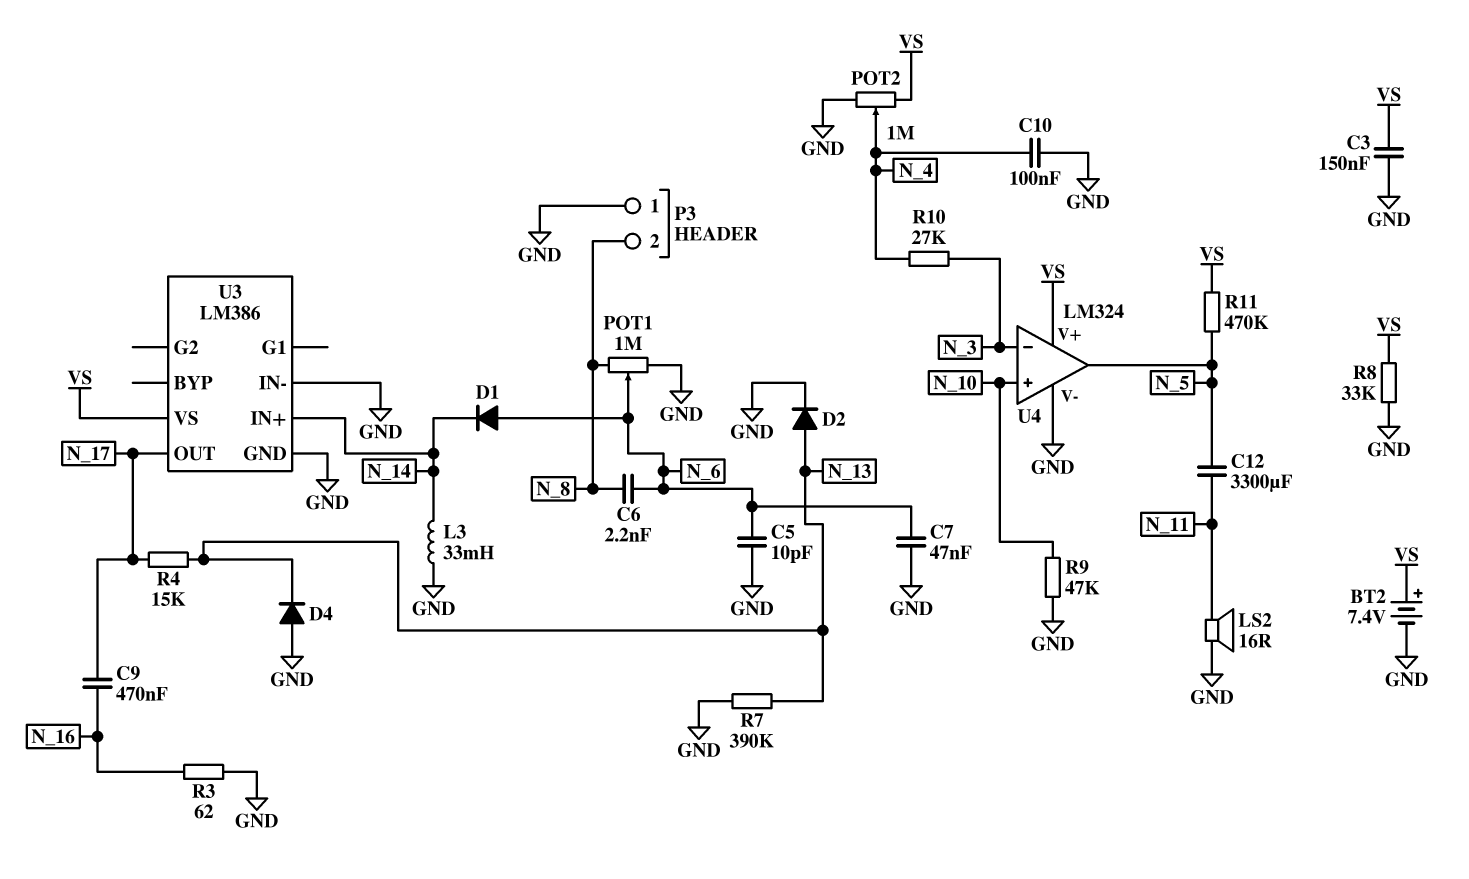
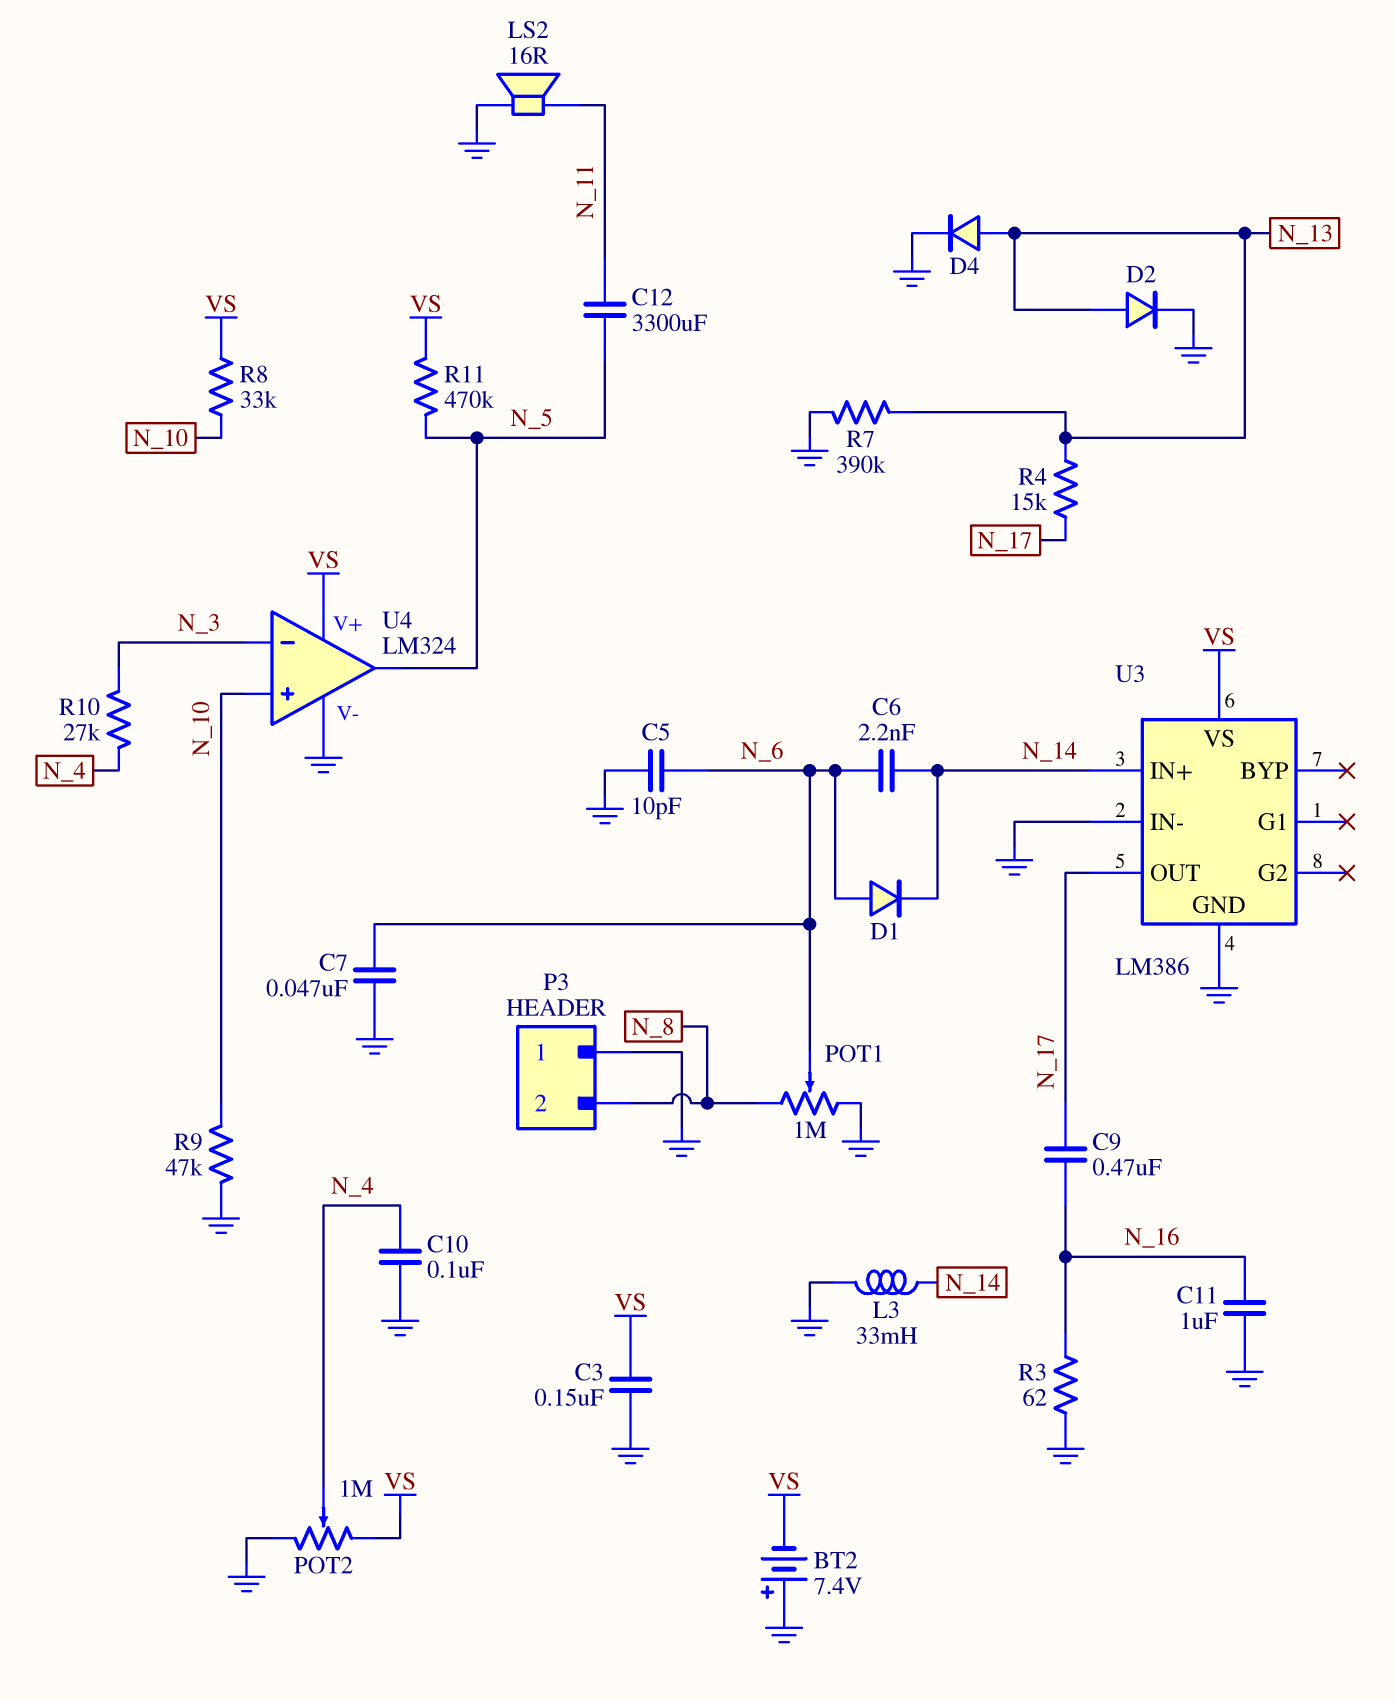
BT2: 7.4V (plus VS, minus GND) -> 7.4V (plus GND, minus VS)
C6: 2.2nF (N_6, N_8) -> 2.2nF (N_6, N_14)
C11: none -> 1uF (GND, N_16)
D4: diode (A GND, K N_13) -> diode (A N_13, K GND)
R8: 33k (GND, VS) -> 33k (N_10, VS)

